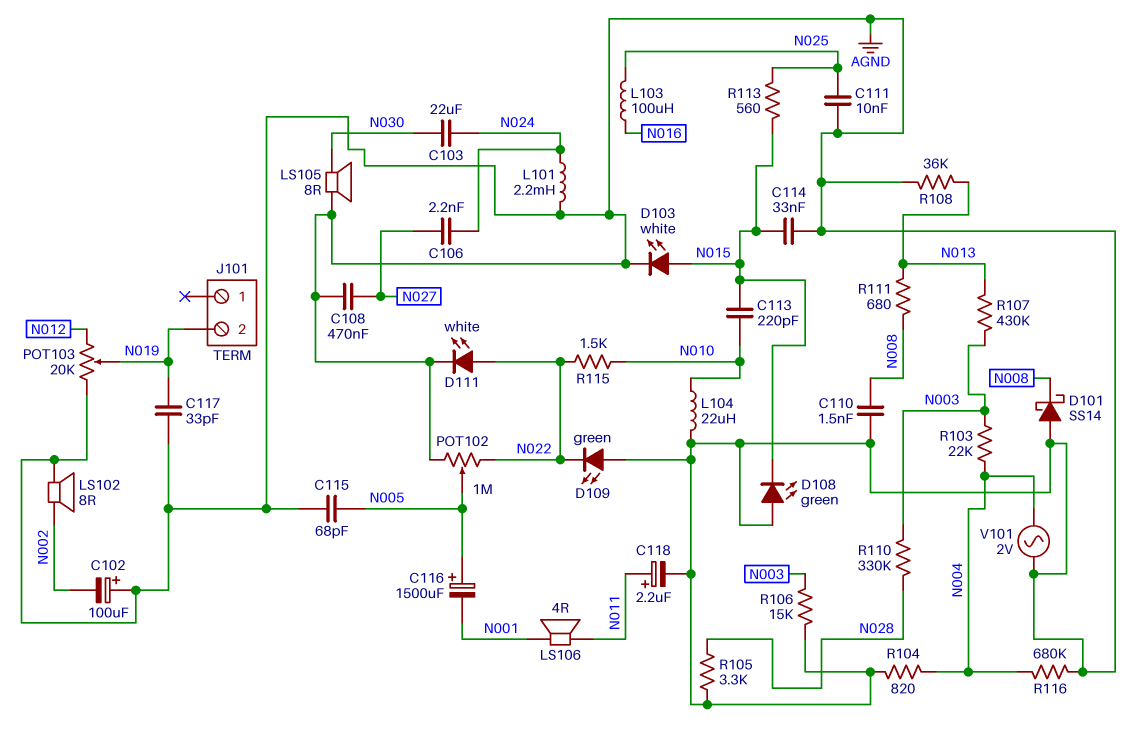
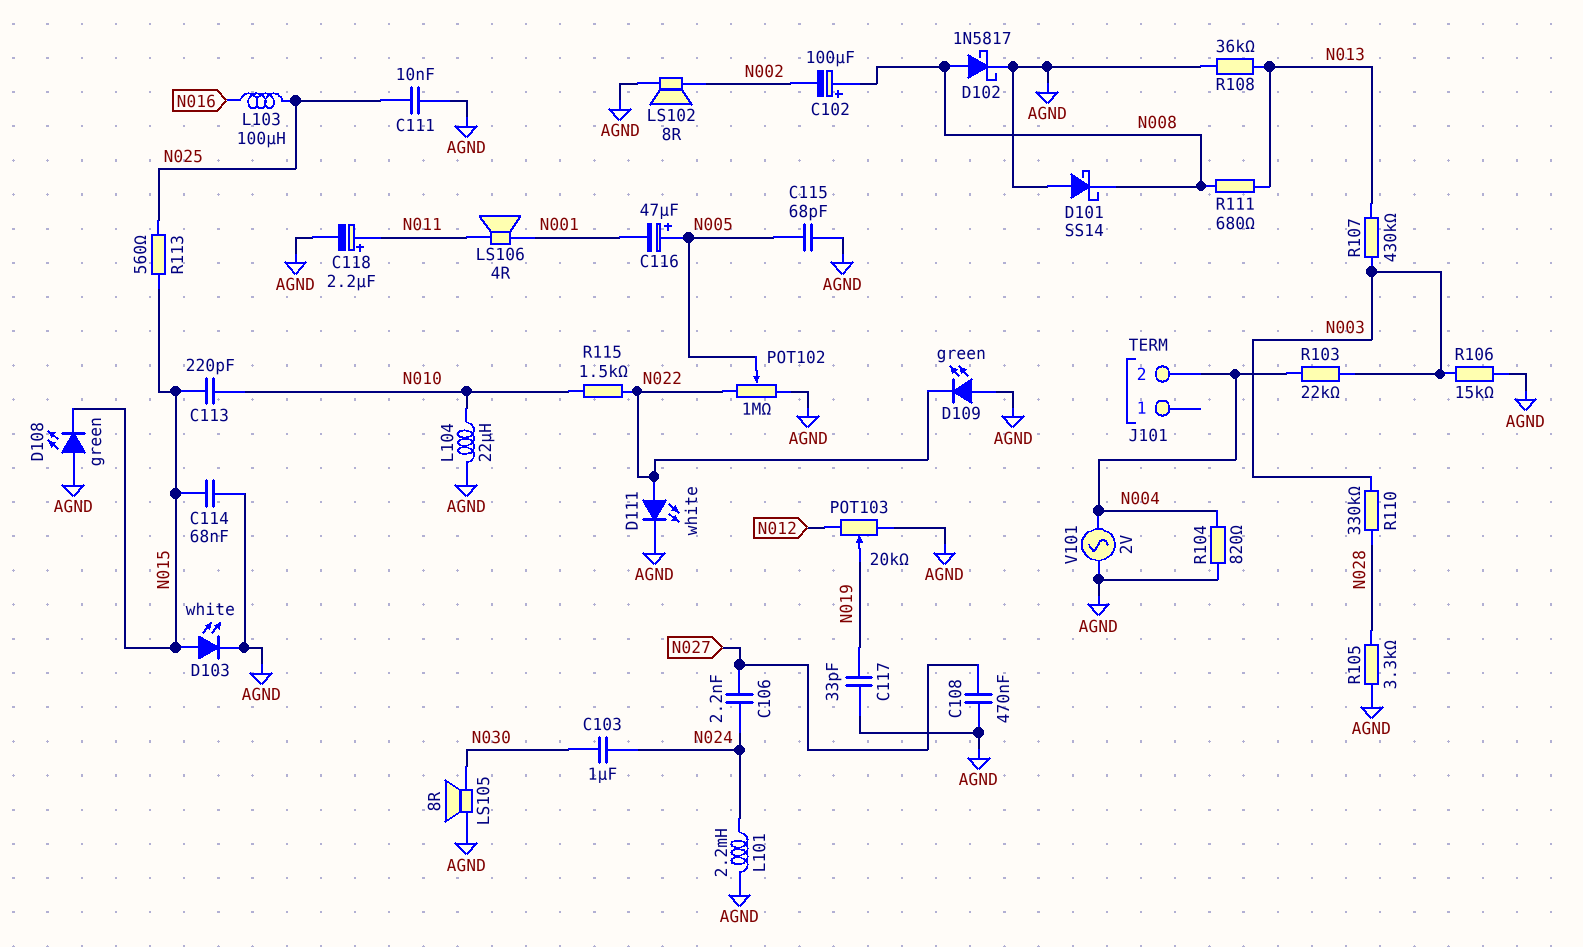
C102: 100uF (plus AGND, minus N002) -> 100uF (plus N008, minus N002)
C103: 22uF (N024, N030) -> 1uF (N024, N030)
C110: 1.5nF (AGND, N008) -> none
C114: 33nF (AGND, N015) -> 68nF (AGND, N015)
C116: 1500uF (plus N005, minus N001) -> 47uF (plus N005, minus N001)
D102: none -> schottky 1N5817 (A N008, K AGND)
J101 pin 2: N019 -> N004
R116: 680k (AGND, N004) -> none

